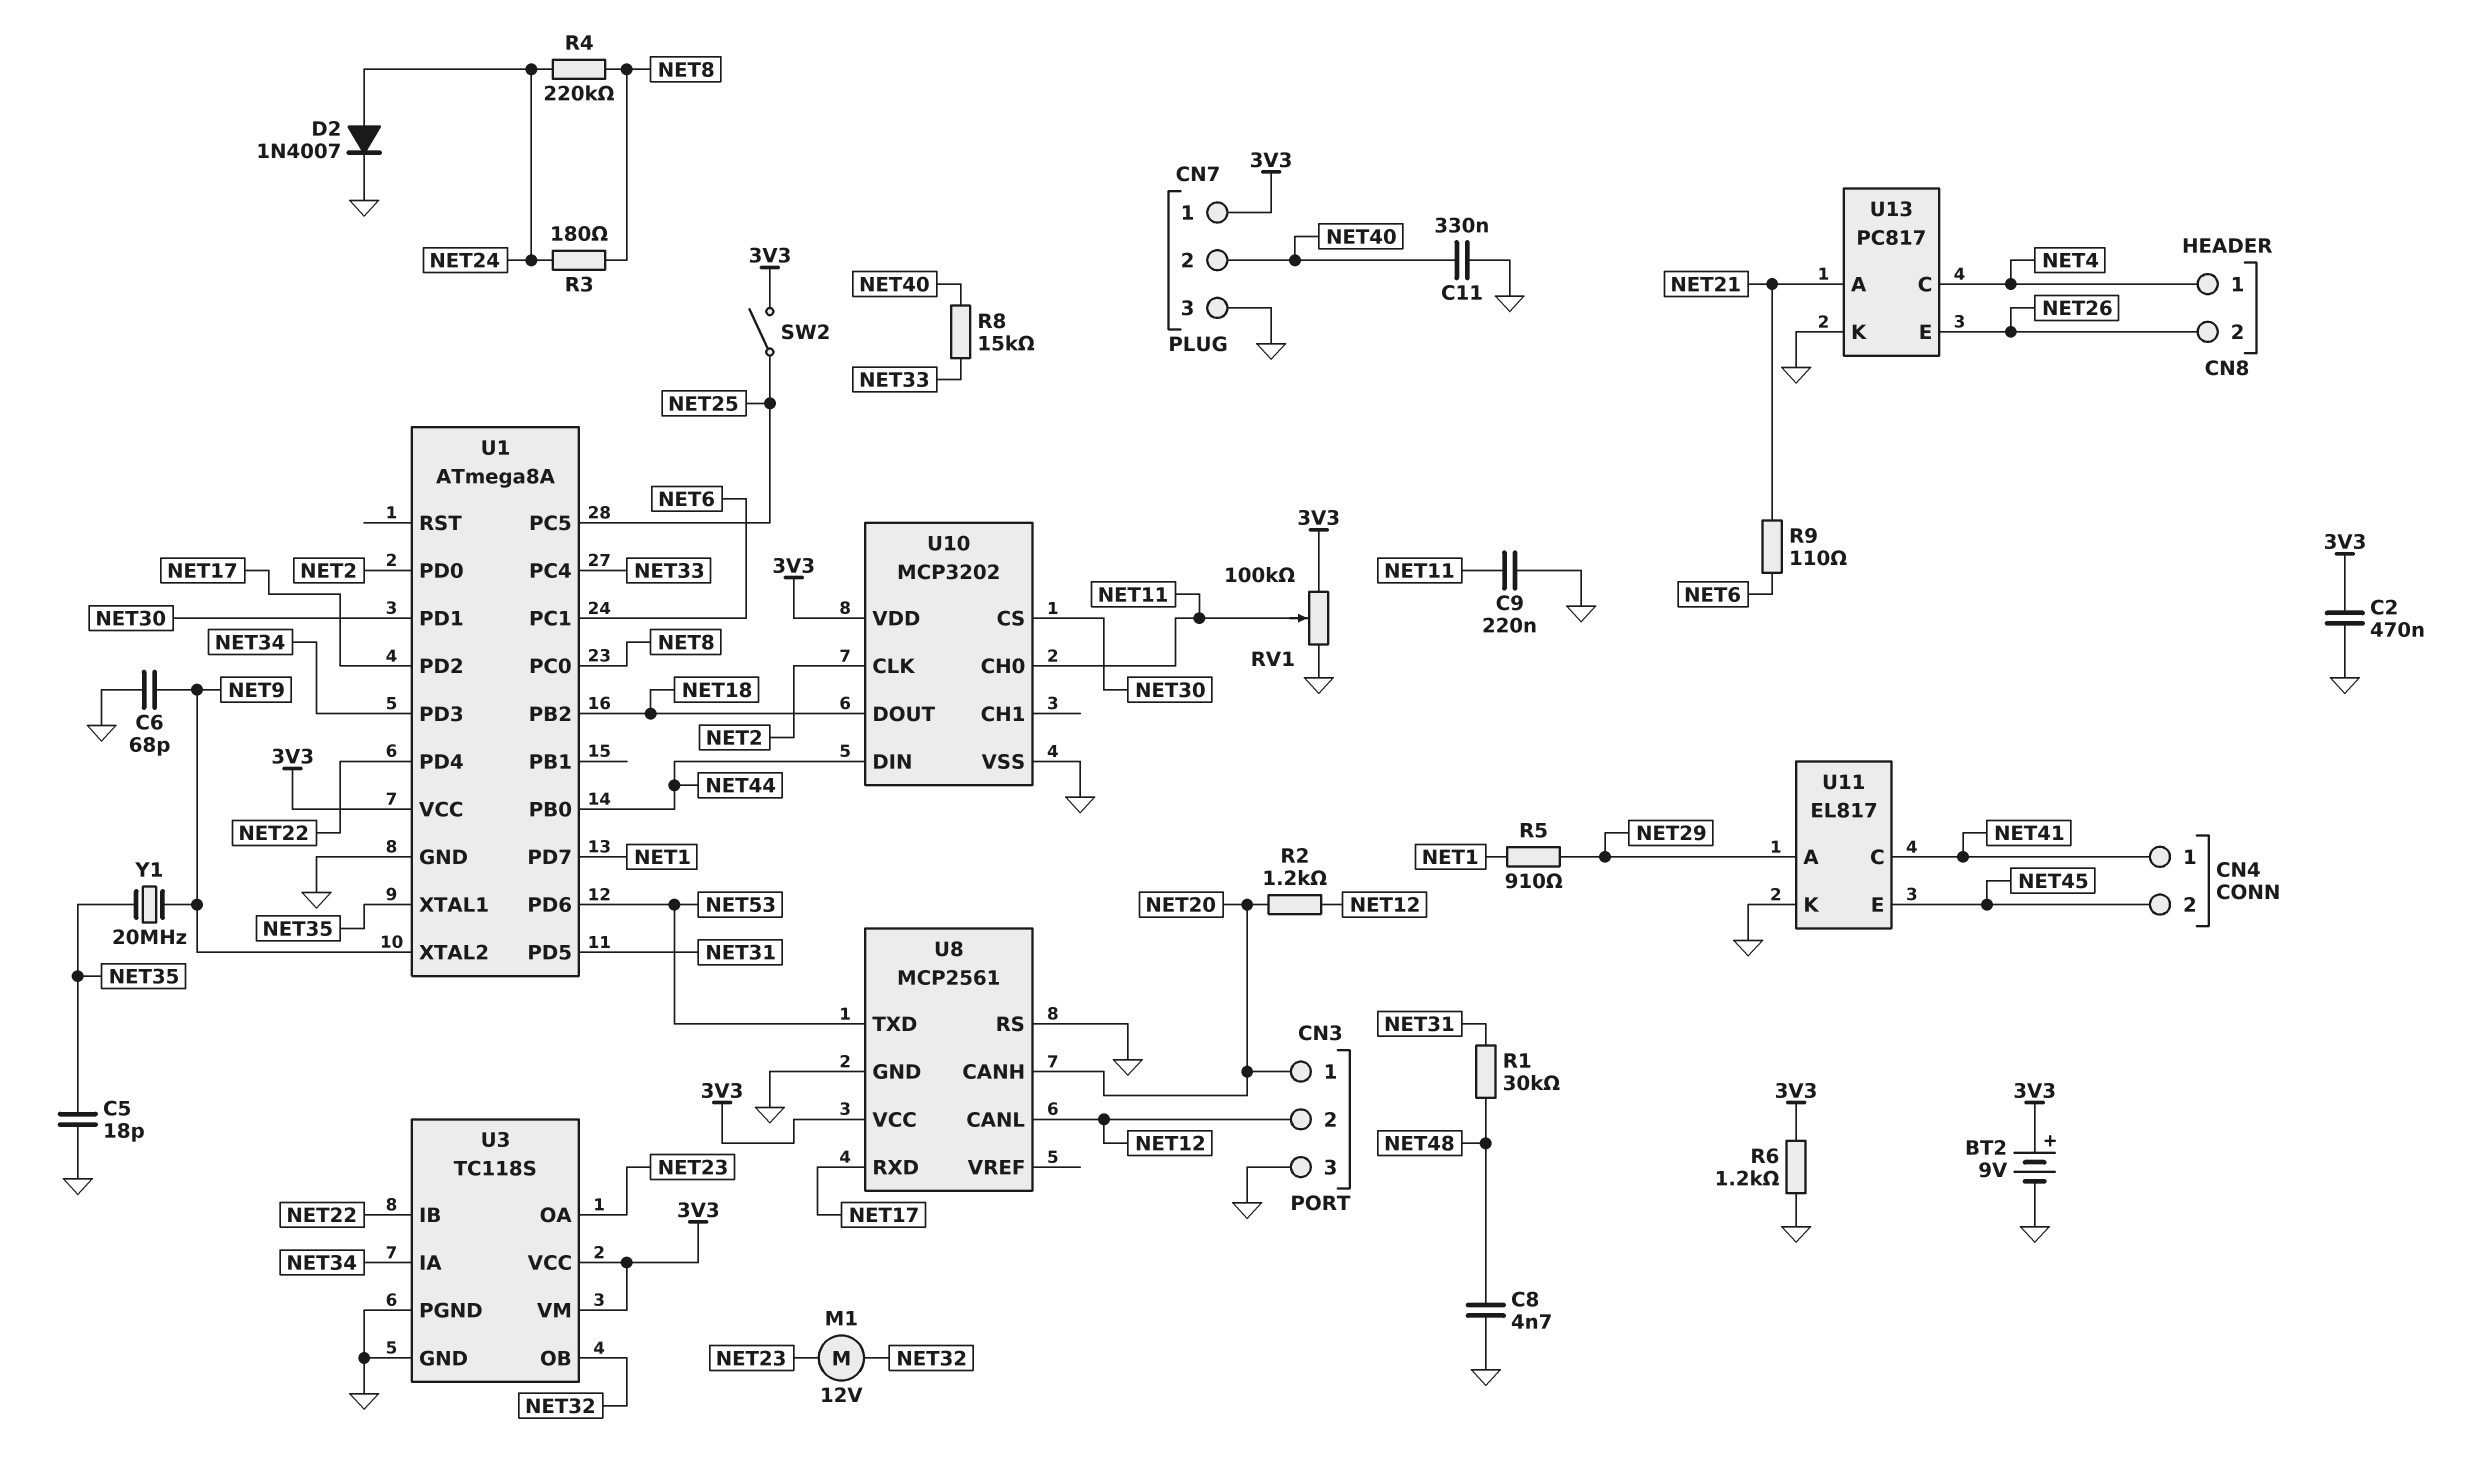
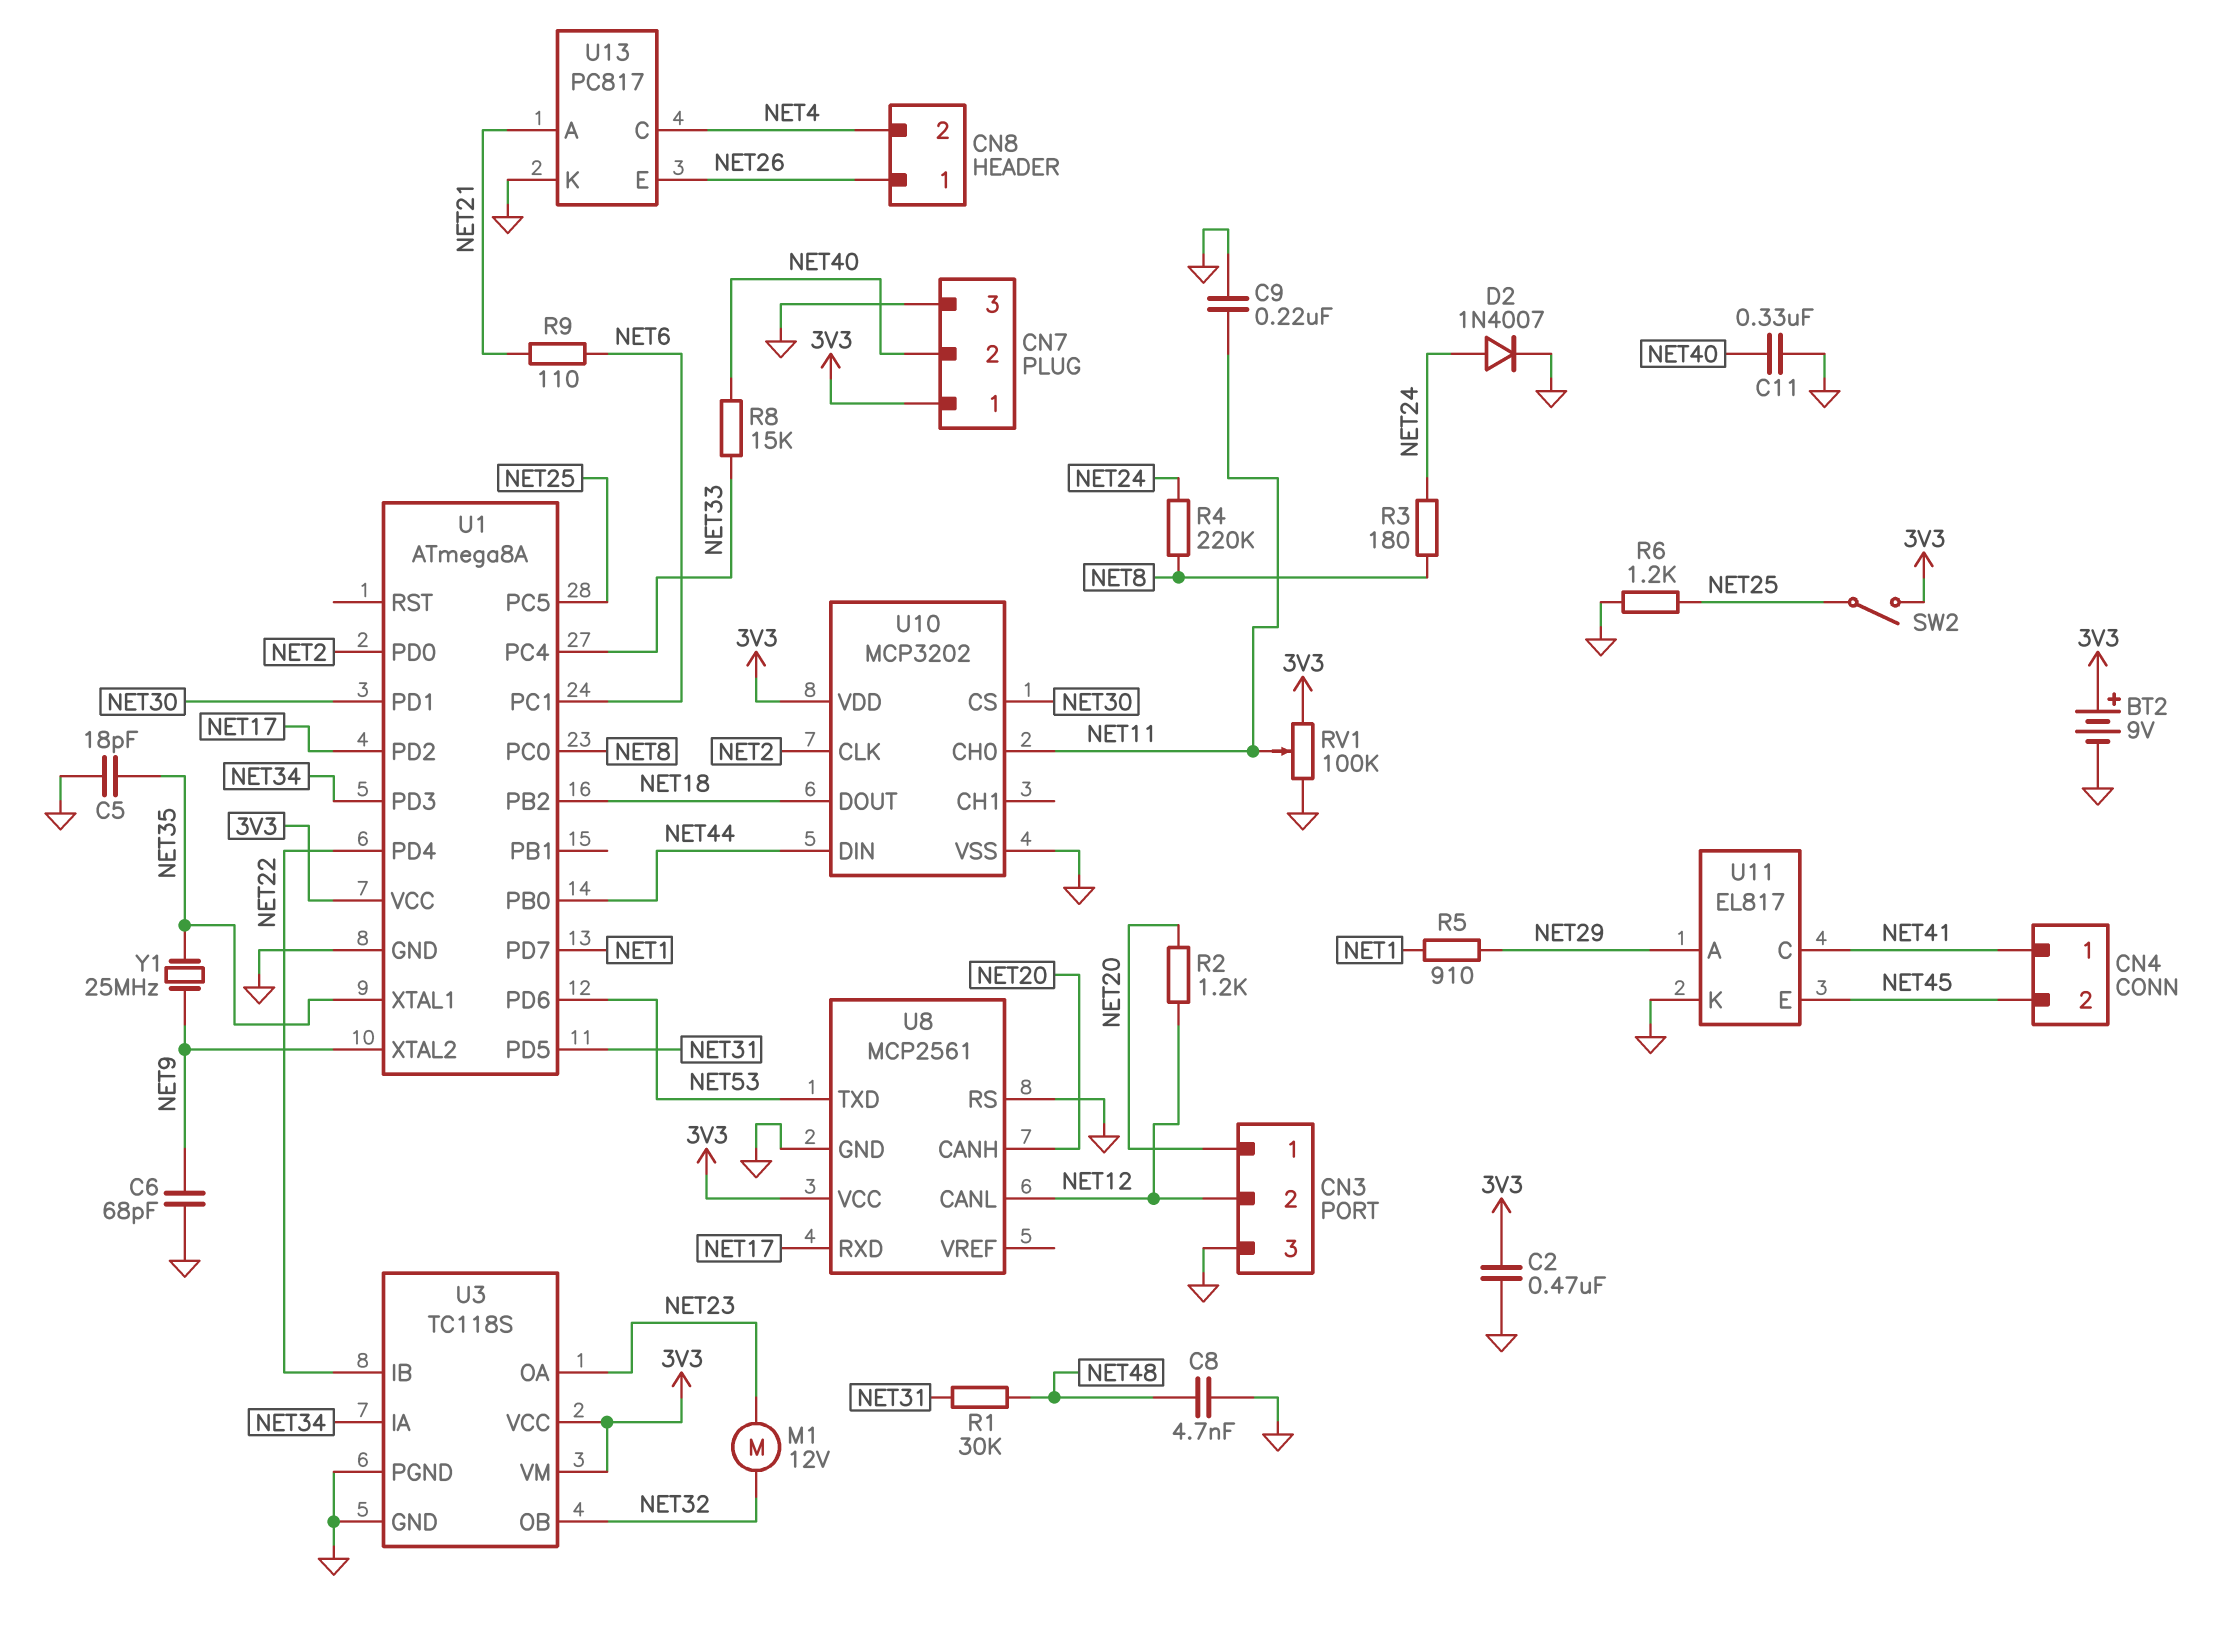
CN8 pin 1: NET4 -> NET26
CN8 pin 2: NET26 -> NET4
R6: 1.2k (3V3, GND) -> 1.2k (GND, NET25)
Y1: 20MHz (NET9, NET35) -> 25MHz (NET9, NET35)

